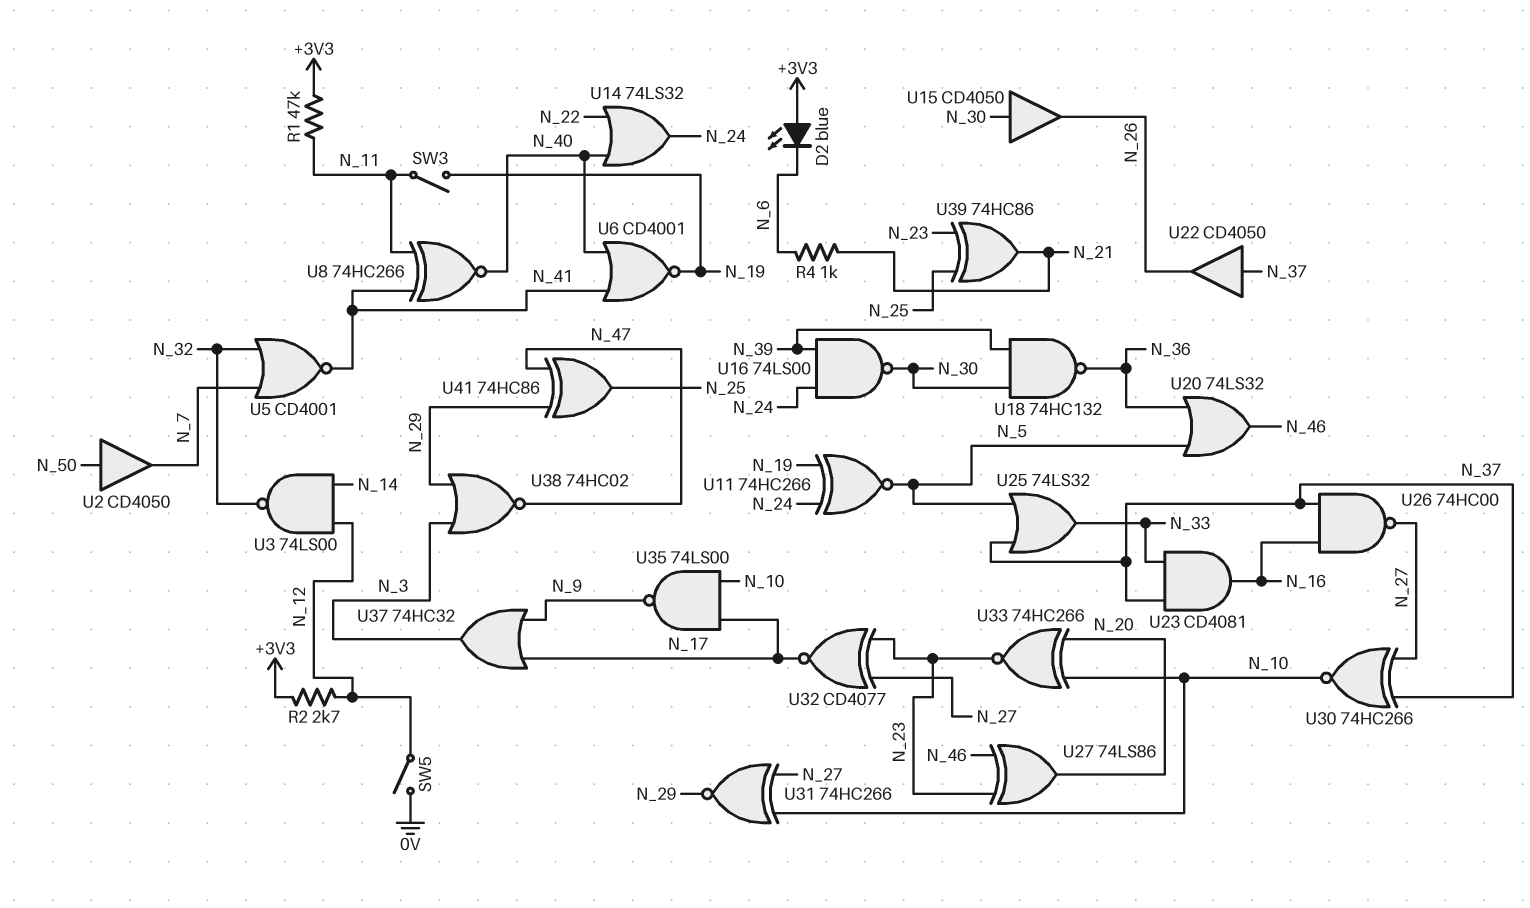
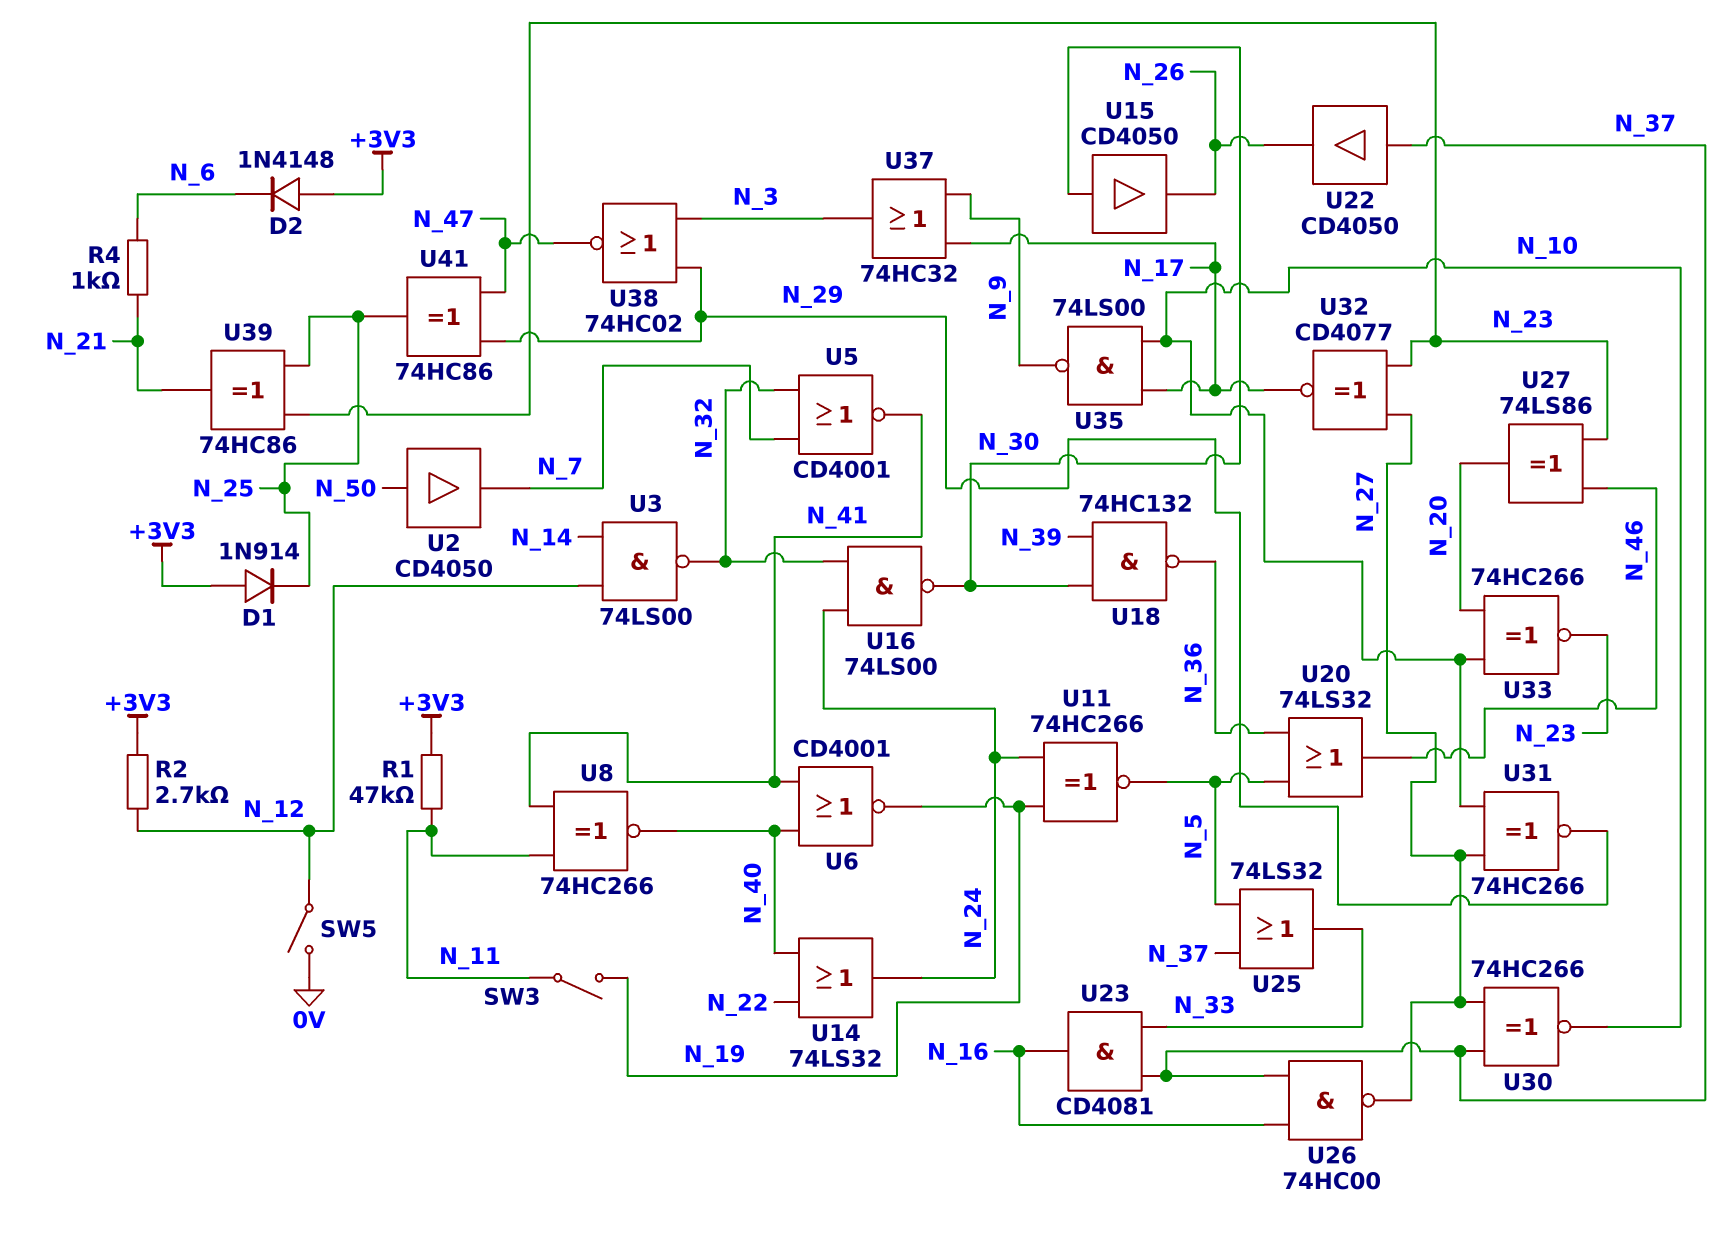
D1: none -> diode 1N914 (A +3V3, K N_25)
D2: LED blue (A +3V3, K N_6) -> diode 1N4148 (A +3V3, K N_6)
U16: NAND 74LS00 (in N_24, in N_39, out N_30) -> NAND 74LS00 (in N_24, in N_32, out N_30)

